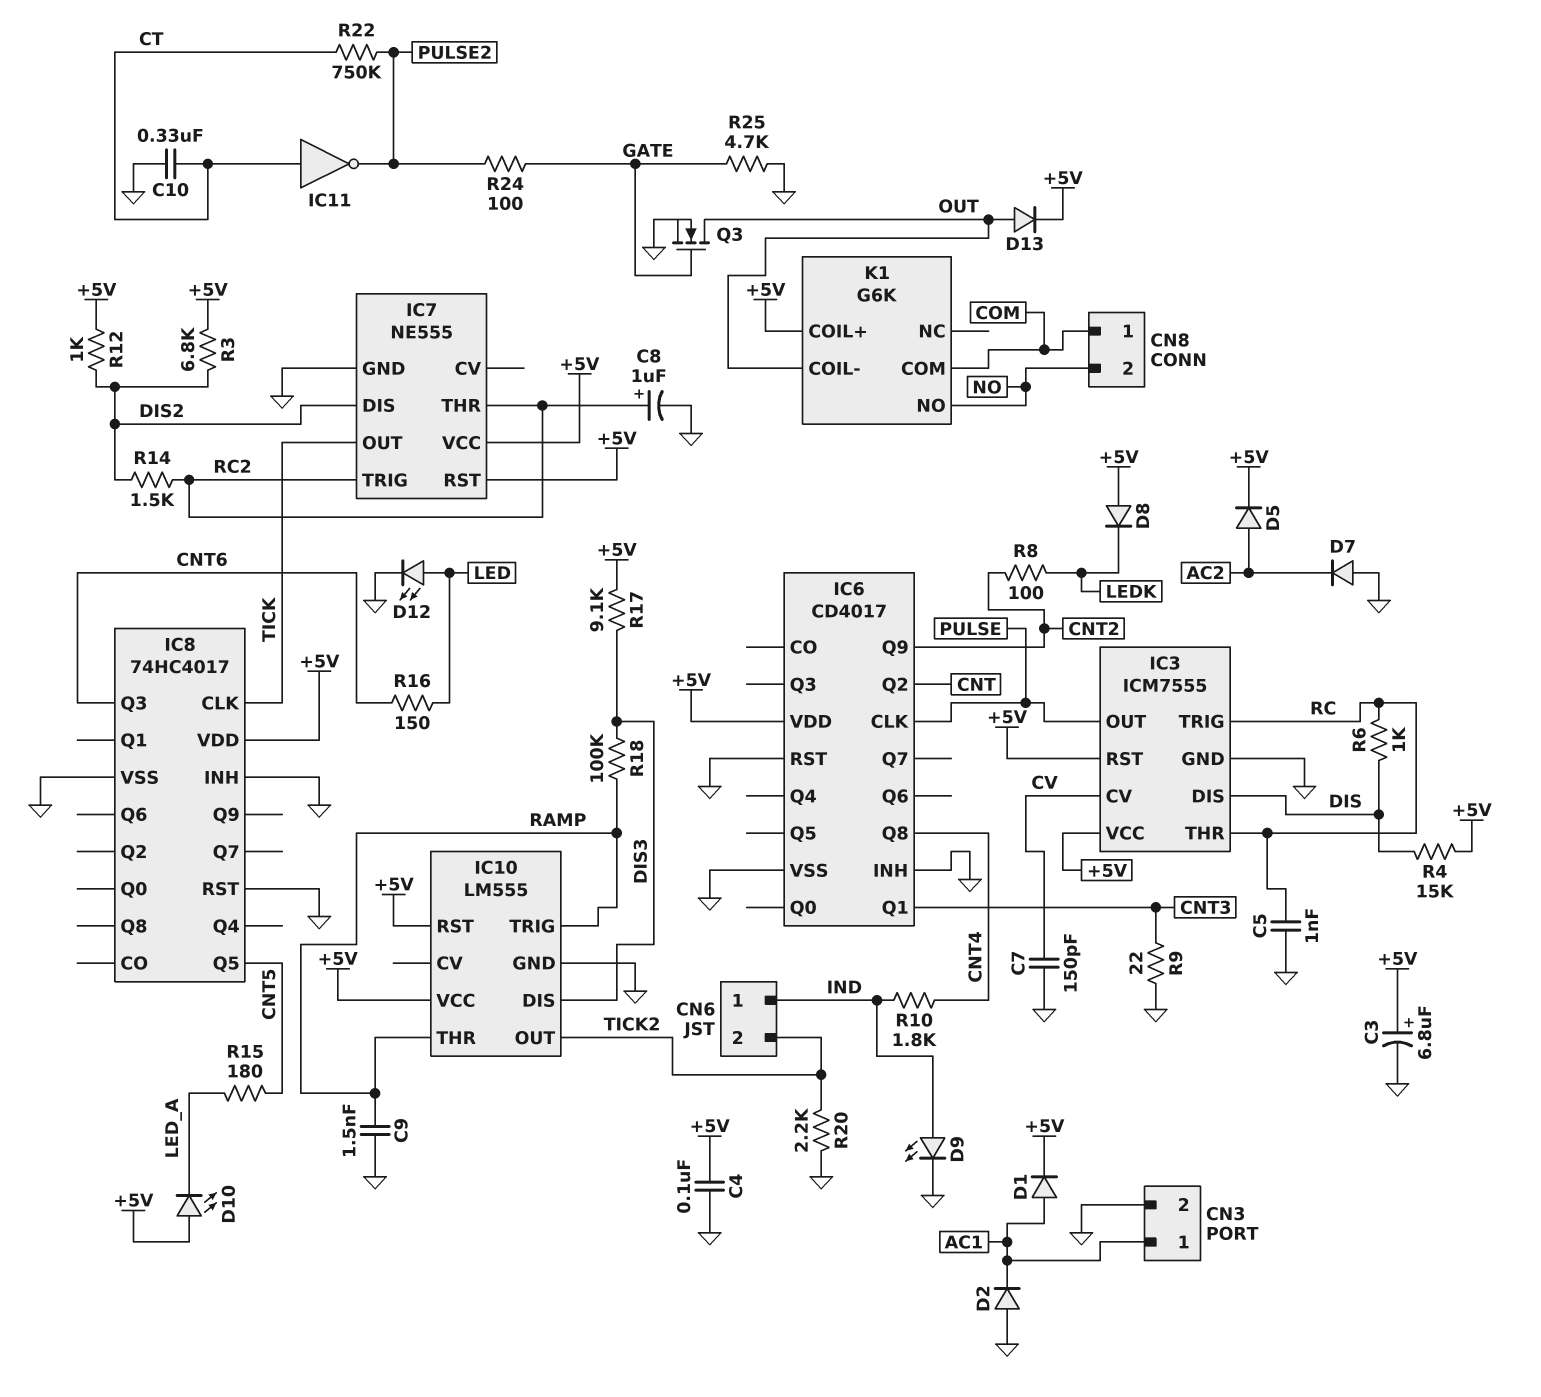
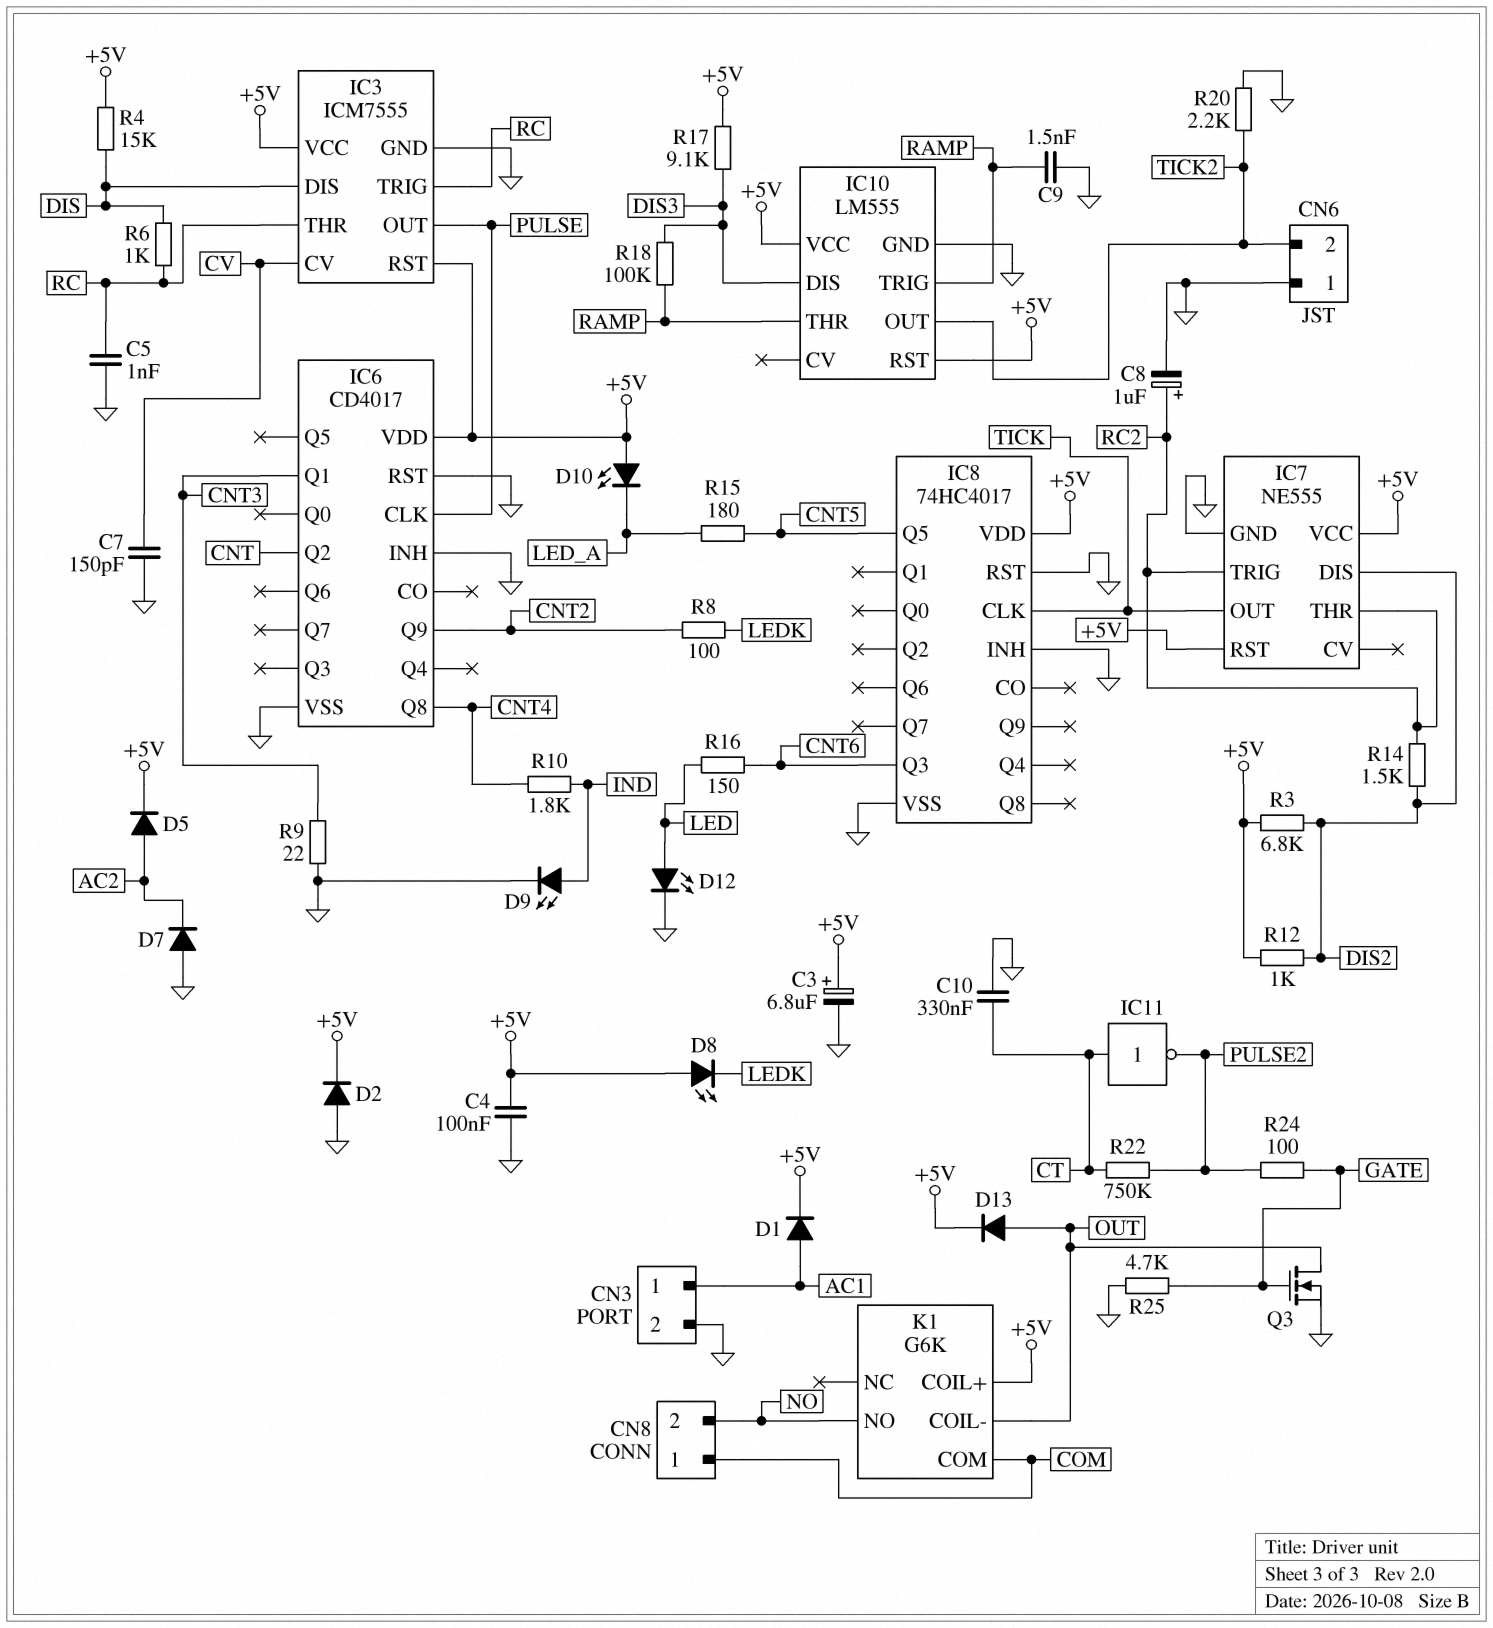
CN6 pin 1: IND -> GND
D2: diode (A GND, K AC1) -> diode (A GND, K +5V)
D8: diode (A +5V, K LEDK) -> LED (A +5V, K LEDK)

